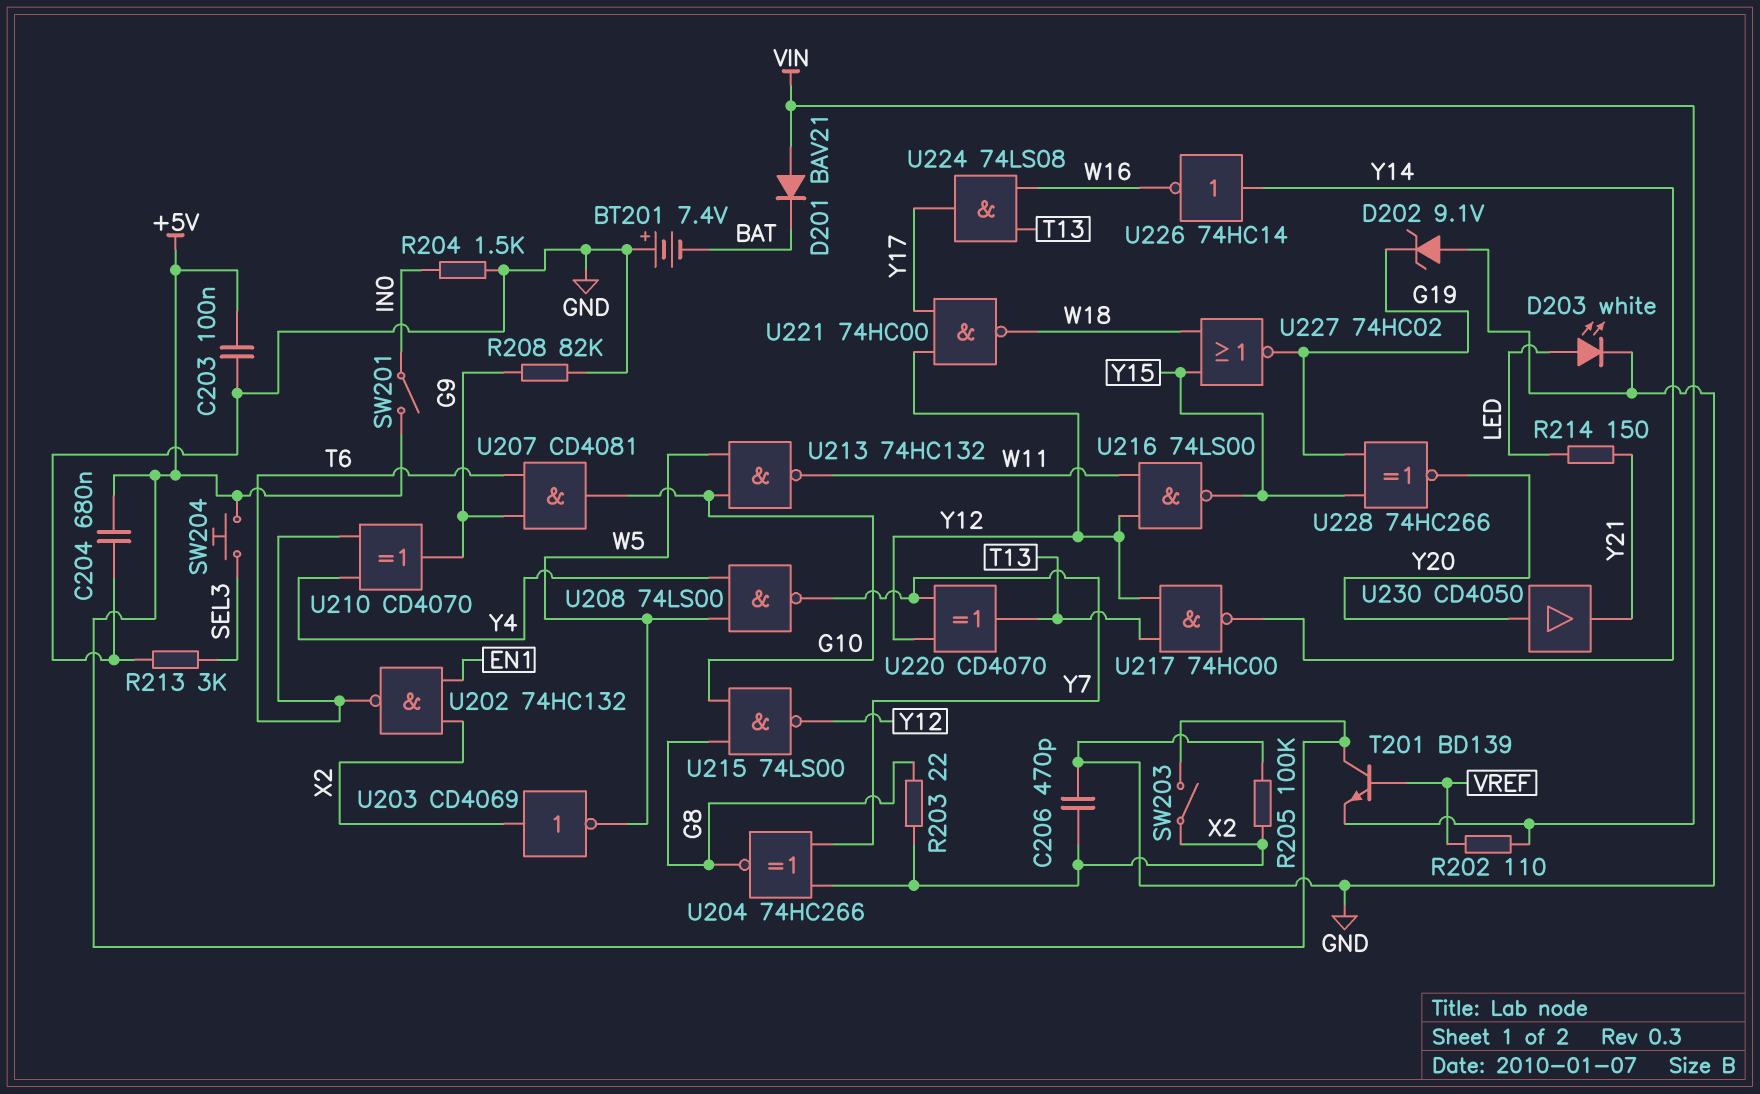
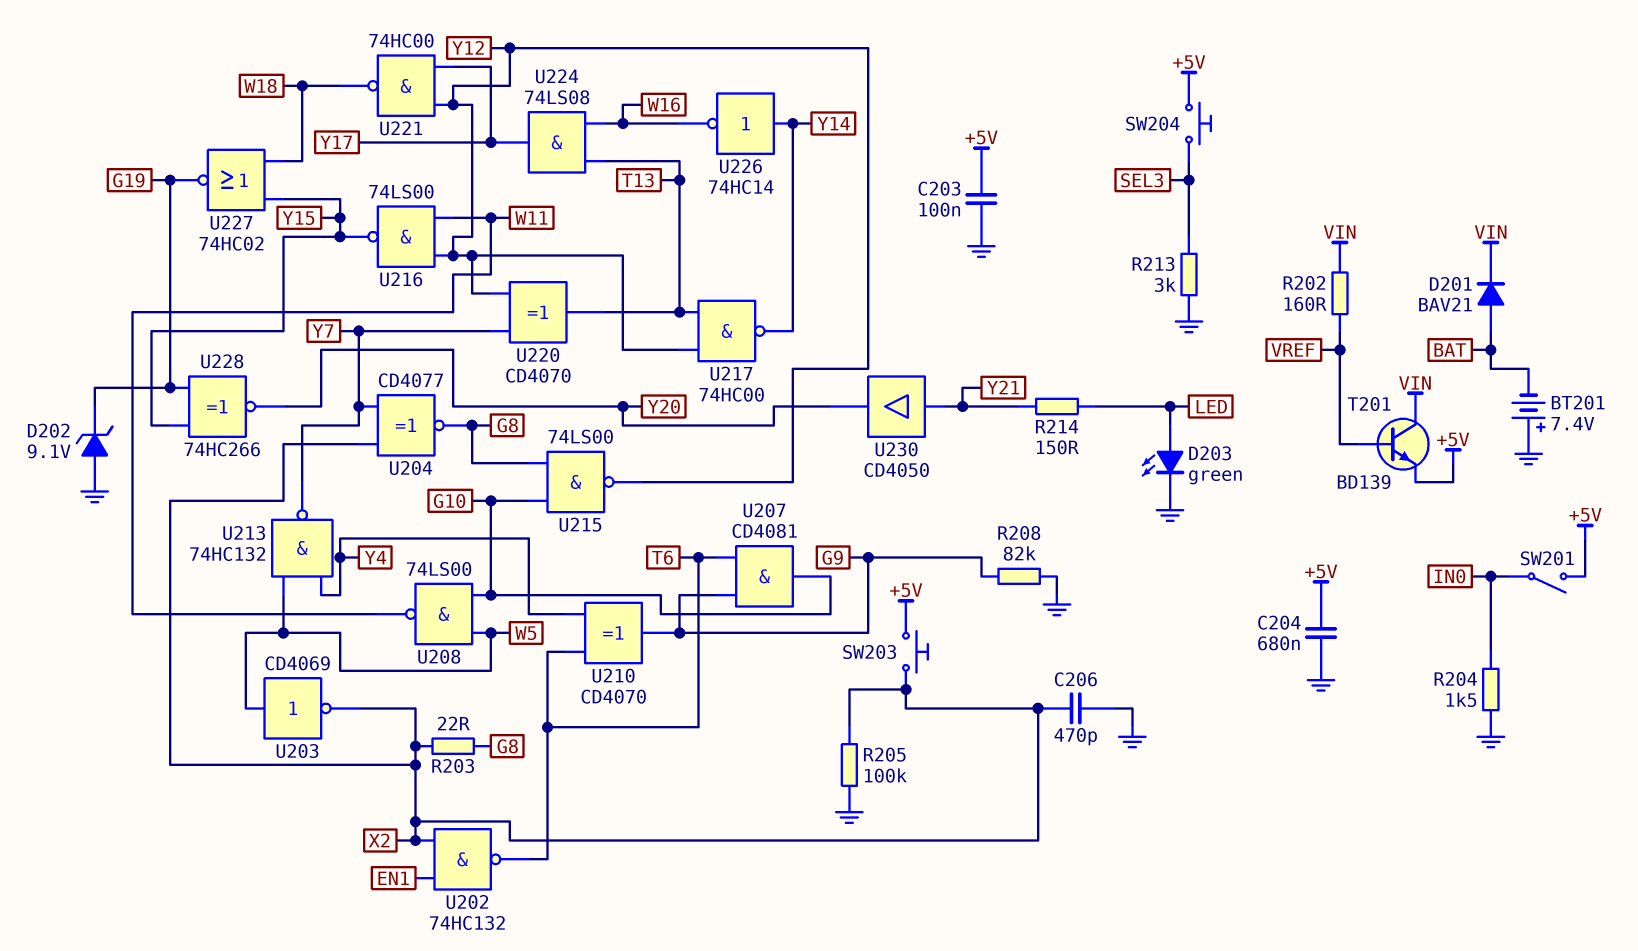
D201: diode BAV21 (A VIN, K BAT) -> diode BAV21 (A BAT, K VIN)
D203: LED white (A LED, K GND) -> LED green (A LED, K GND)
R202: 110 (VIN, VREF) -> 160 (VIN, VREF)
SW203: switch (+5V, X2) -> button (+5V, X2)
T201: NPN BD139 (B VREF, C +5V, E VIN) -> NPN BD139 (B VREF, C VIN, E +5V)
U203: NOT CD4069 (in X2, out W5) -> NOT CD4069 (in W5, out X2)
U204: XNOR 74HC266 (in X2, in Y7, out G8) -> XNOR CD4077 (in X2, in Y7, out G8)
U208: NAND 74LS00 (in W5, in Y4, out Y7) -> NAND 74LS00 (in G10, in W5, out W11)
U213: NAND 74HC132 (in G10, in W5, out W11) -> NAND 74HC132 (in W5, in Y4, out Y7)
U230: buffer CD4050 (in Y20, out Y21) -> buffer CD4050 (in Y21, out Y20)

